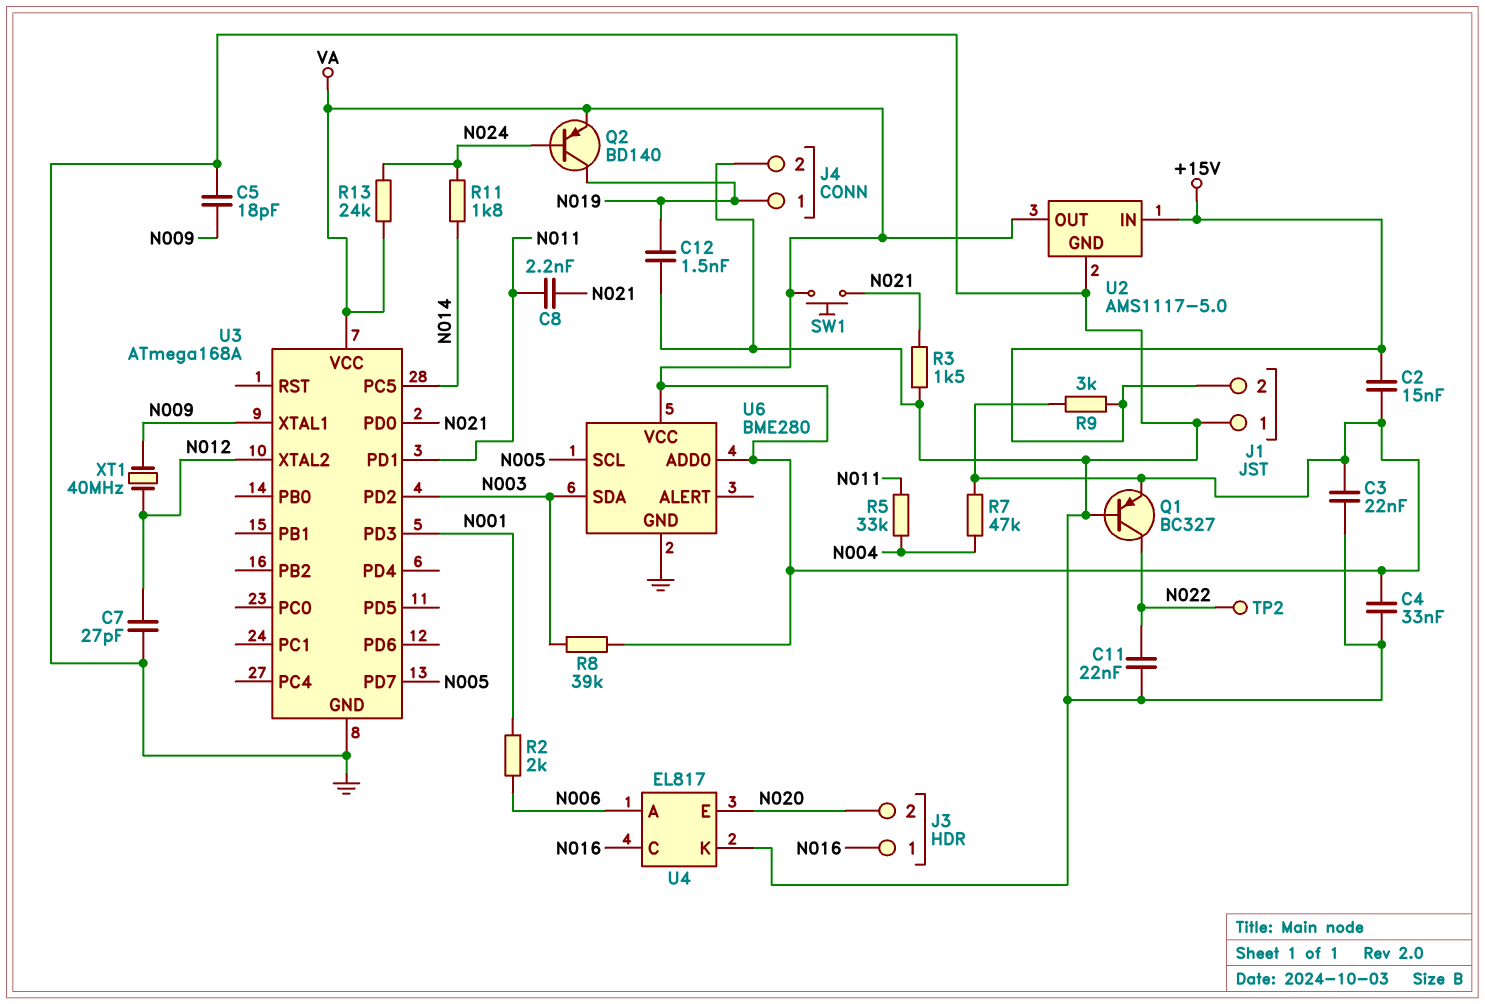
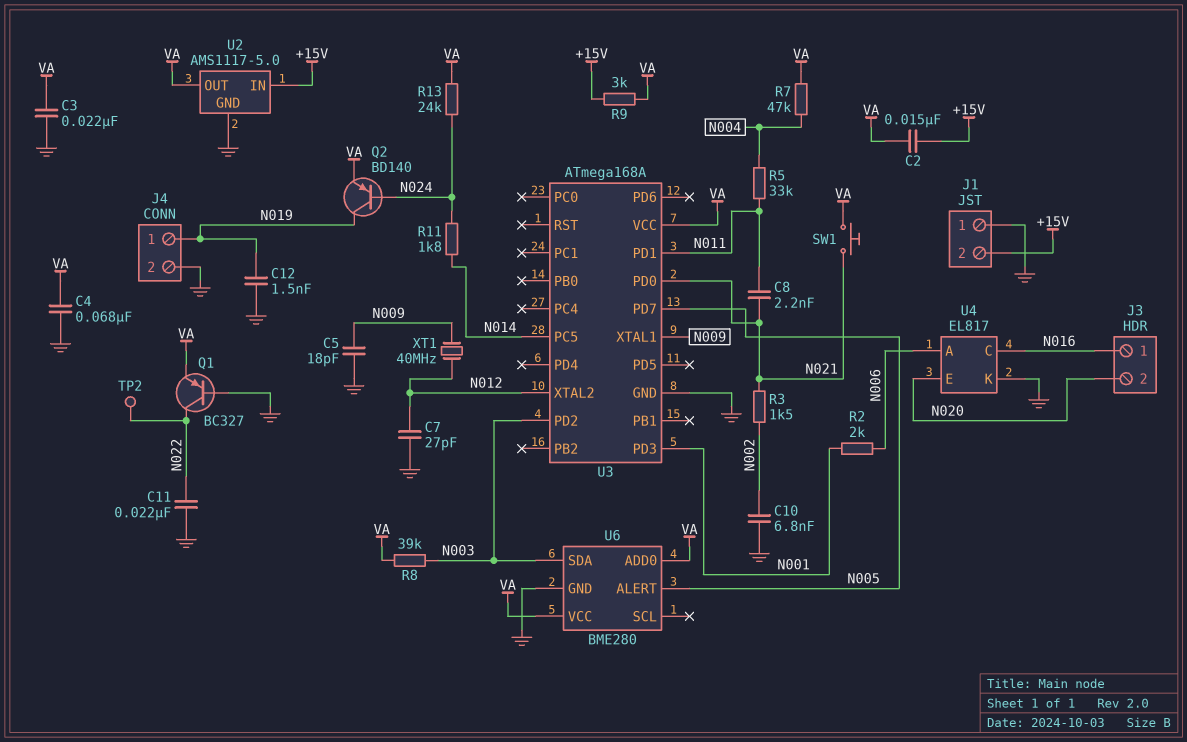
C4: 33nF (GND, VA) -> 68nF (GND, VA)
C10: none -> 6.8nF (GND, N002)
R3: 1.5k (GND, N021) -> 1.5k (N002, N021)
U6 pin ALERT: none -> N005
U6 pin SCL: N005 -> none

